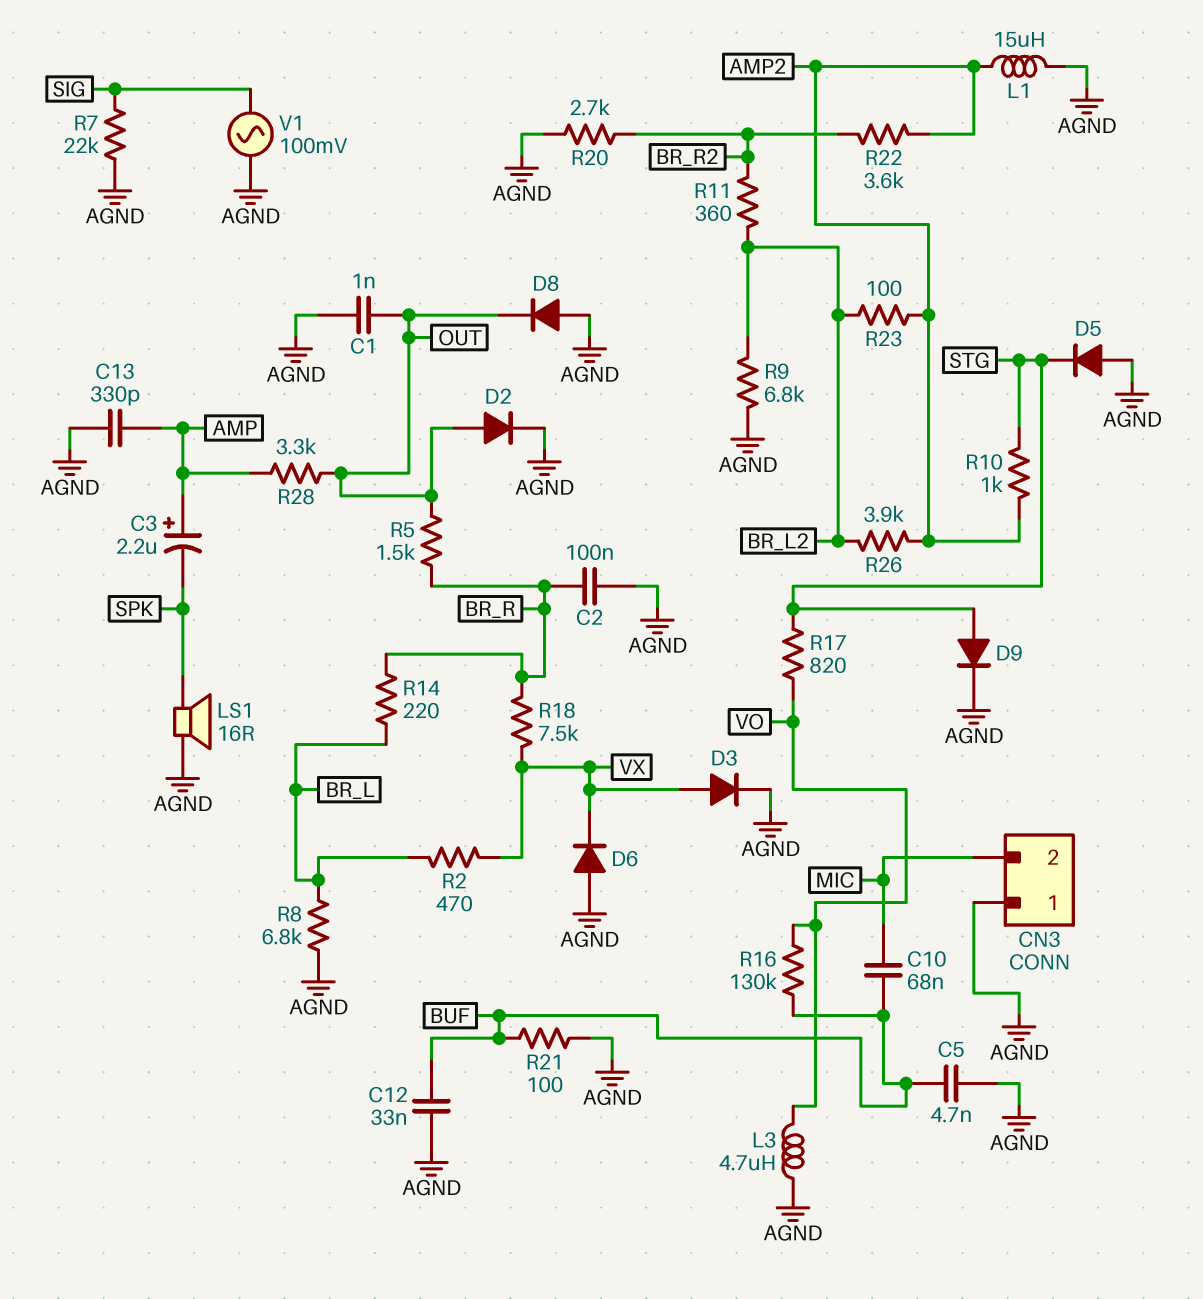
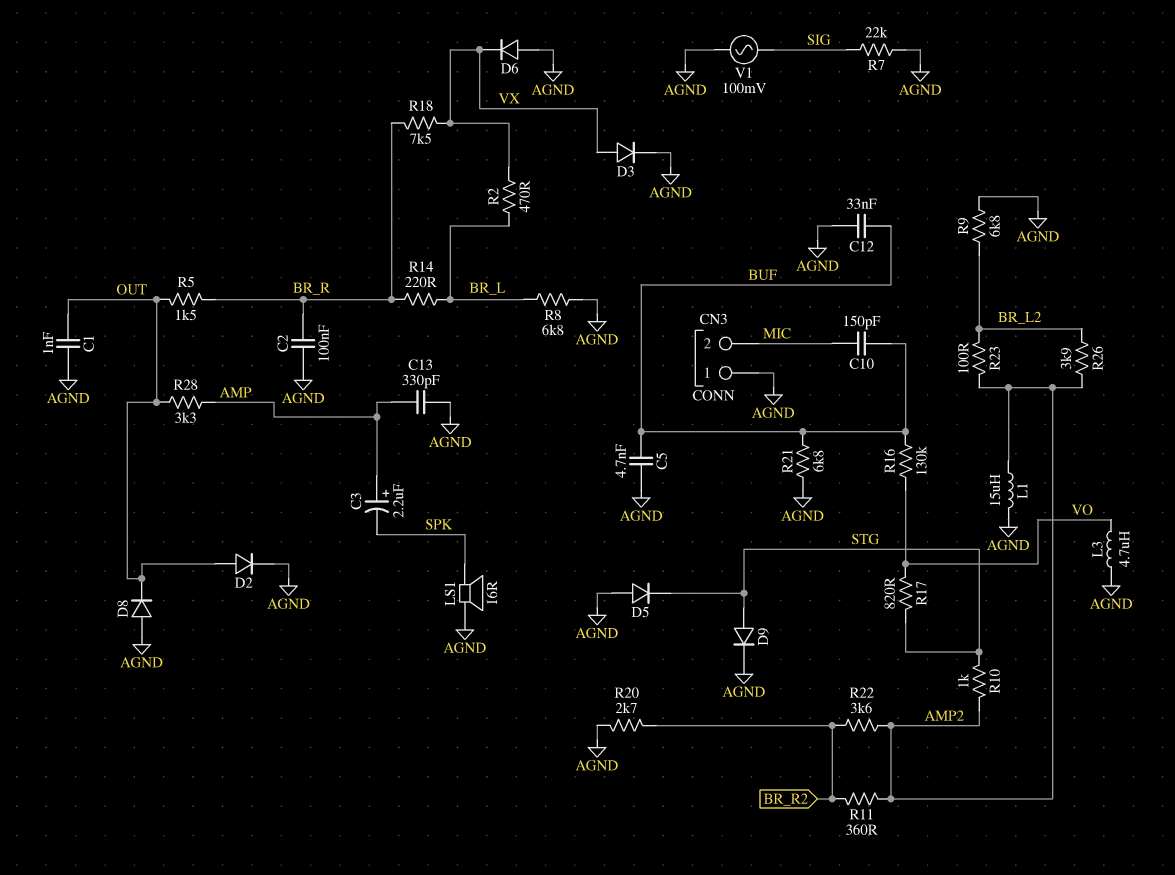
C10: 68nF (BUF, MIC) -> 150pF (BUF, MIC)
R11: 360 (BR_L2, BR_R2) -> 360 (AMP2, BR_R2)
R21: 100 (AGND, BUF) -> 6.8k (AGND, BUF)

